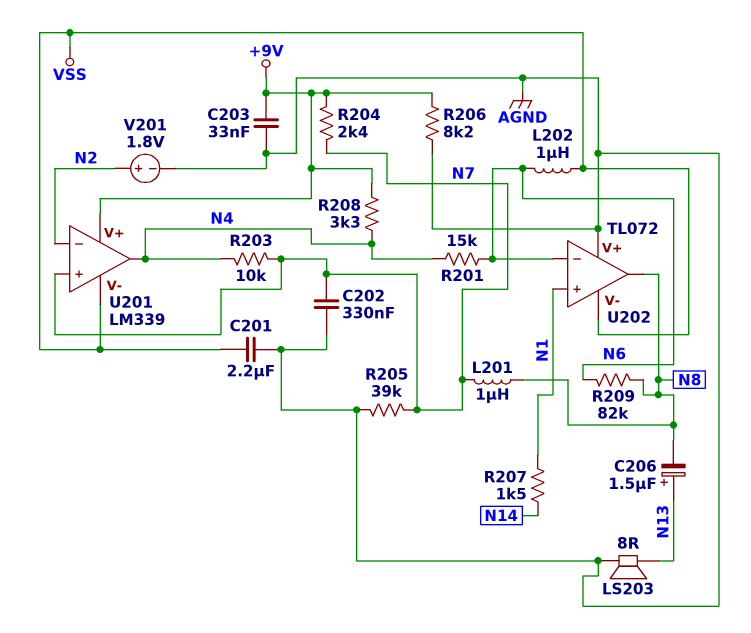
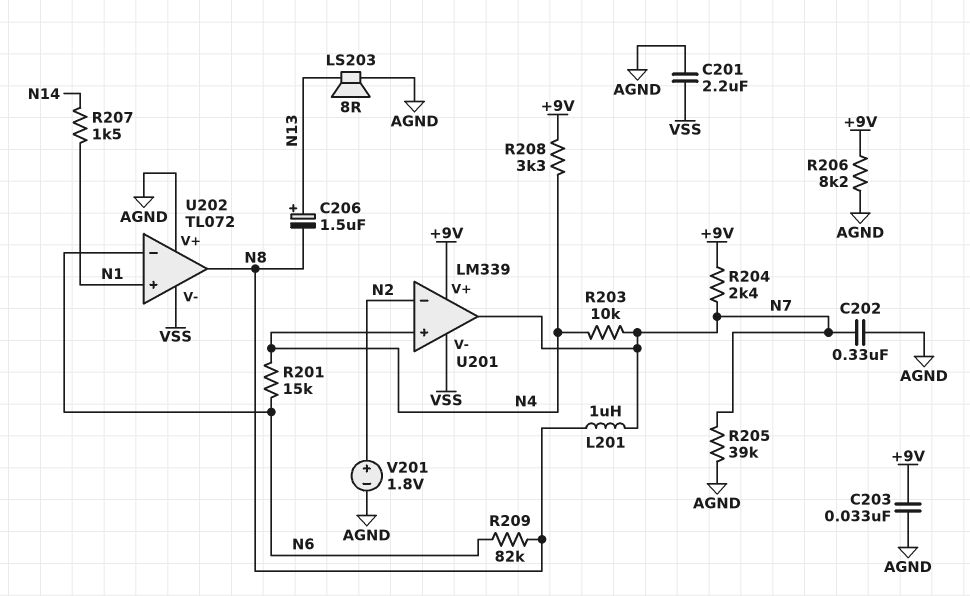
L202: 1uH (N6, VSS) -> none
U201 pin in+: N7 -> N4
U201 pin out: N4 -> N7

